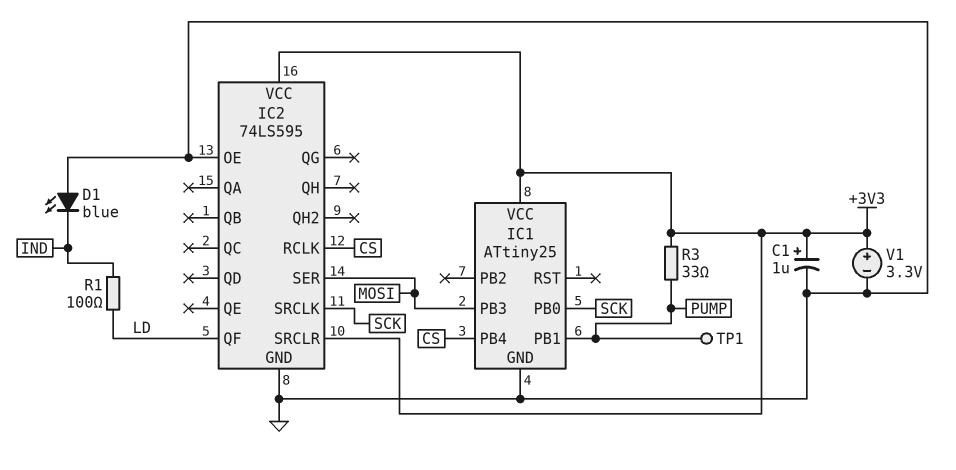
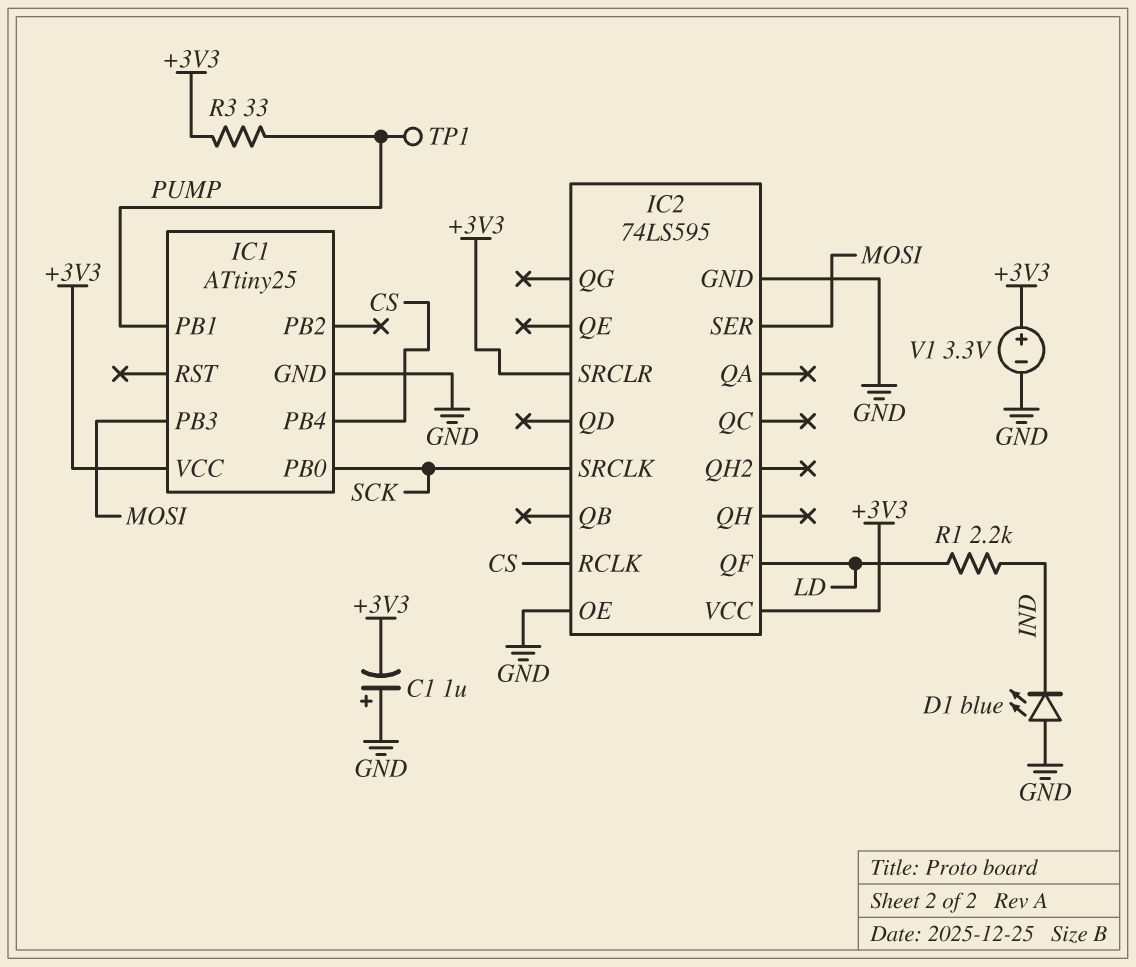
C1: 1uF (plus +3V3, minus GND) -> 1uF (plus GND, minus +3V3)
R1: 100 (IND, LD) -> 2.2k (IND, LD)

